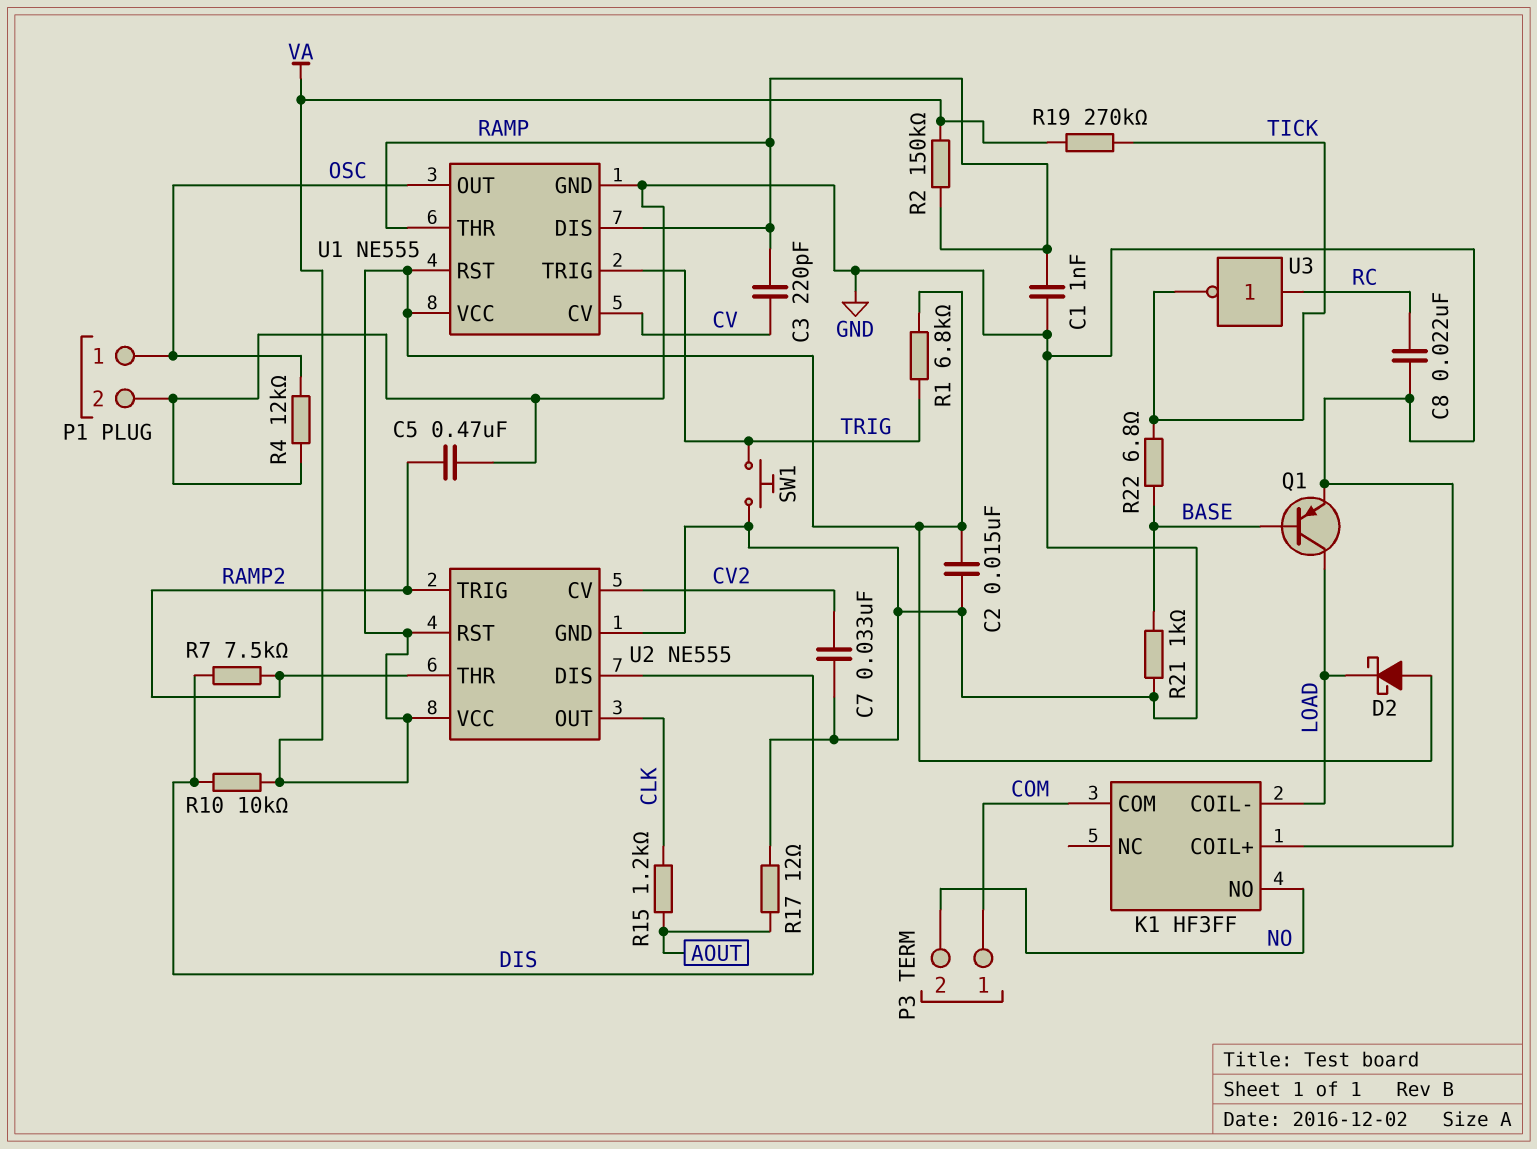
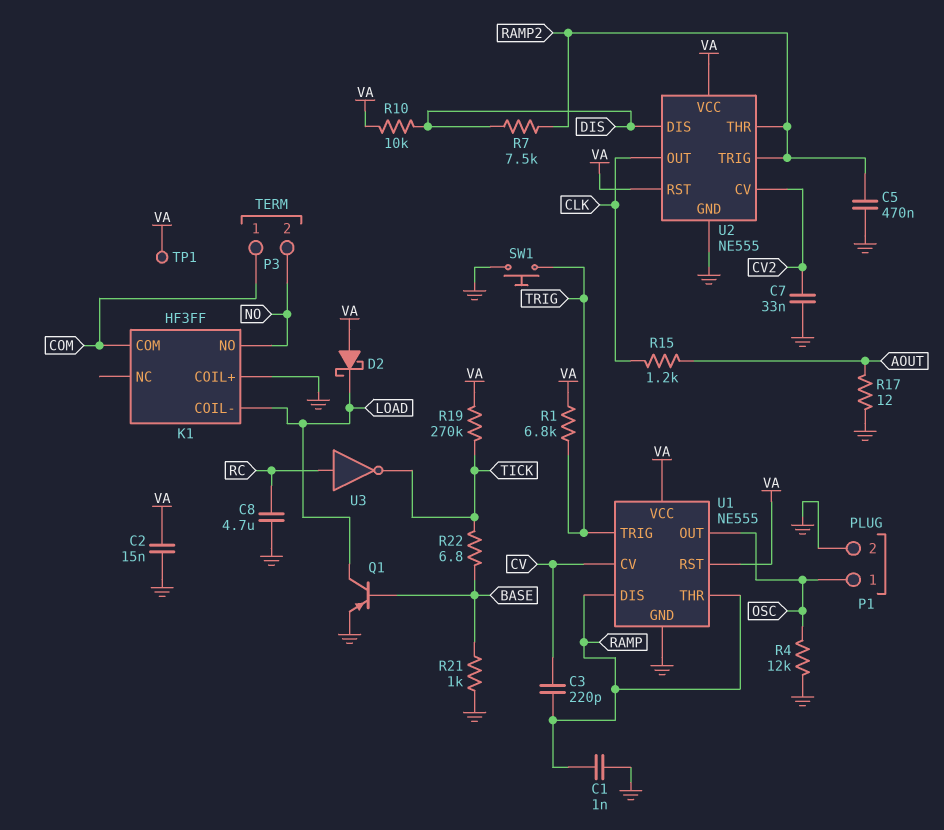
C8: 22nF (GND, RC) -> 4.7uF (GND, RC)
R2: 150k (RAMP, VA) -> none
TP1: none -> test point (VA)

